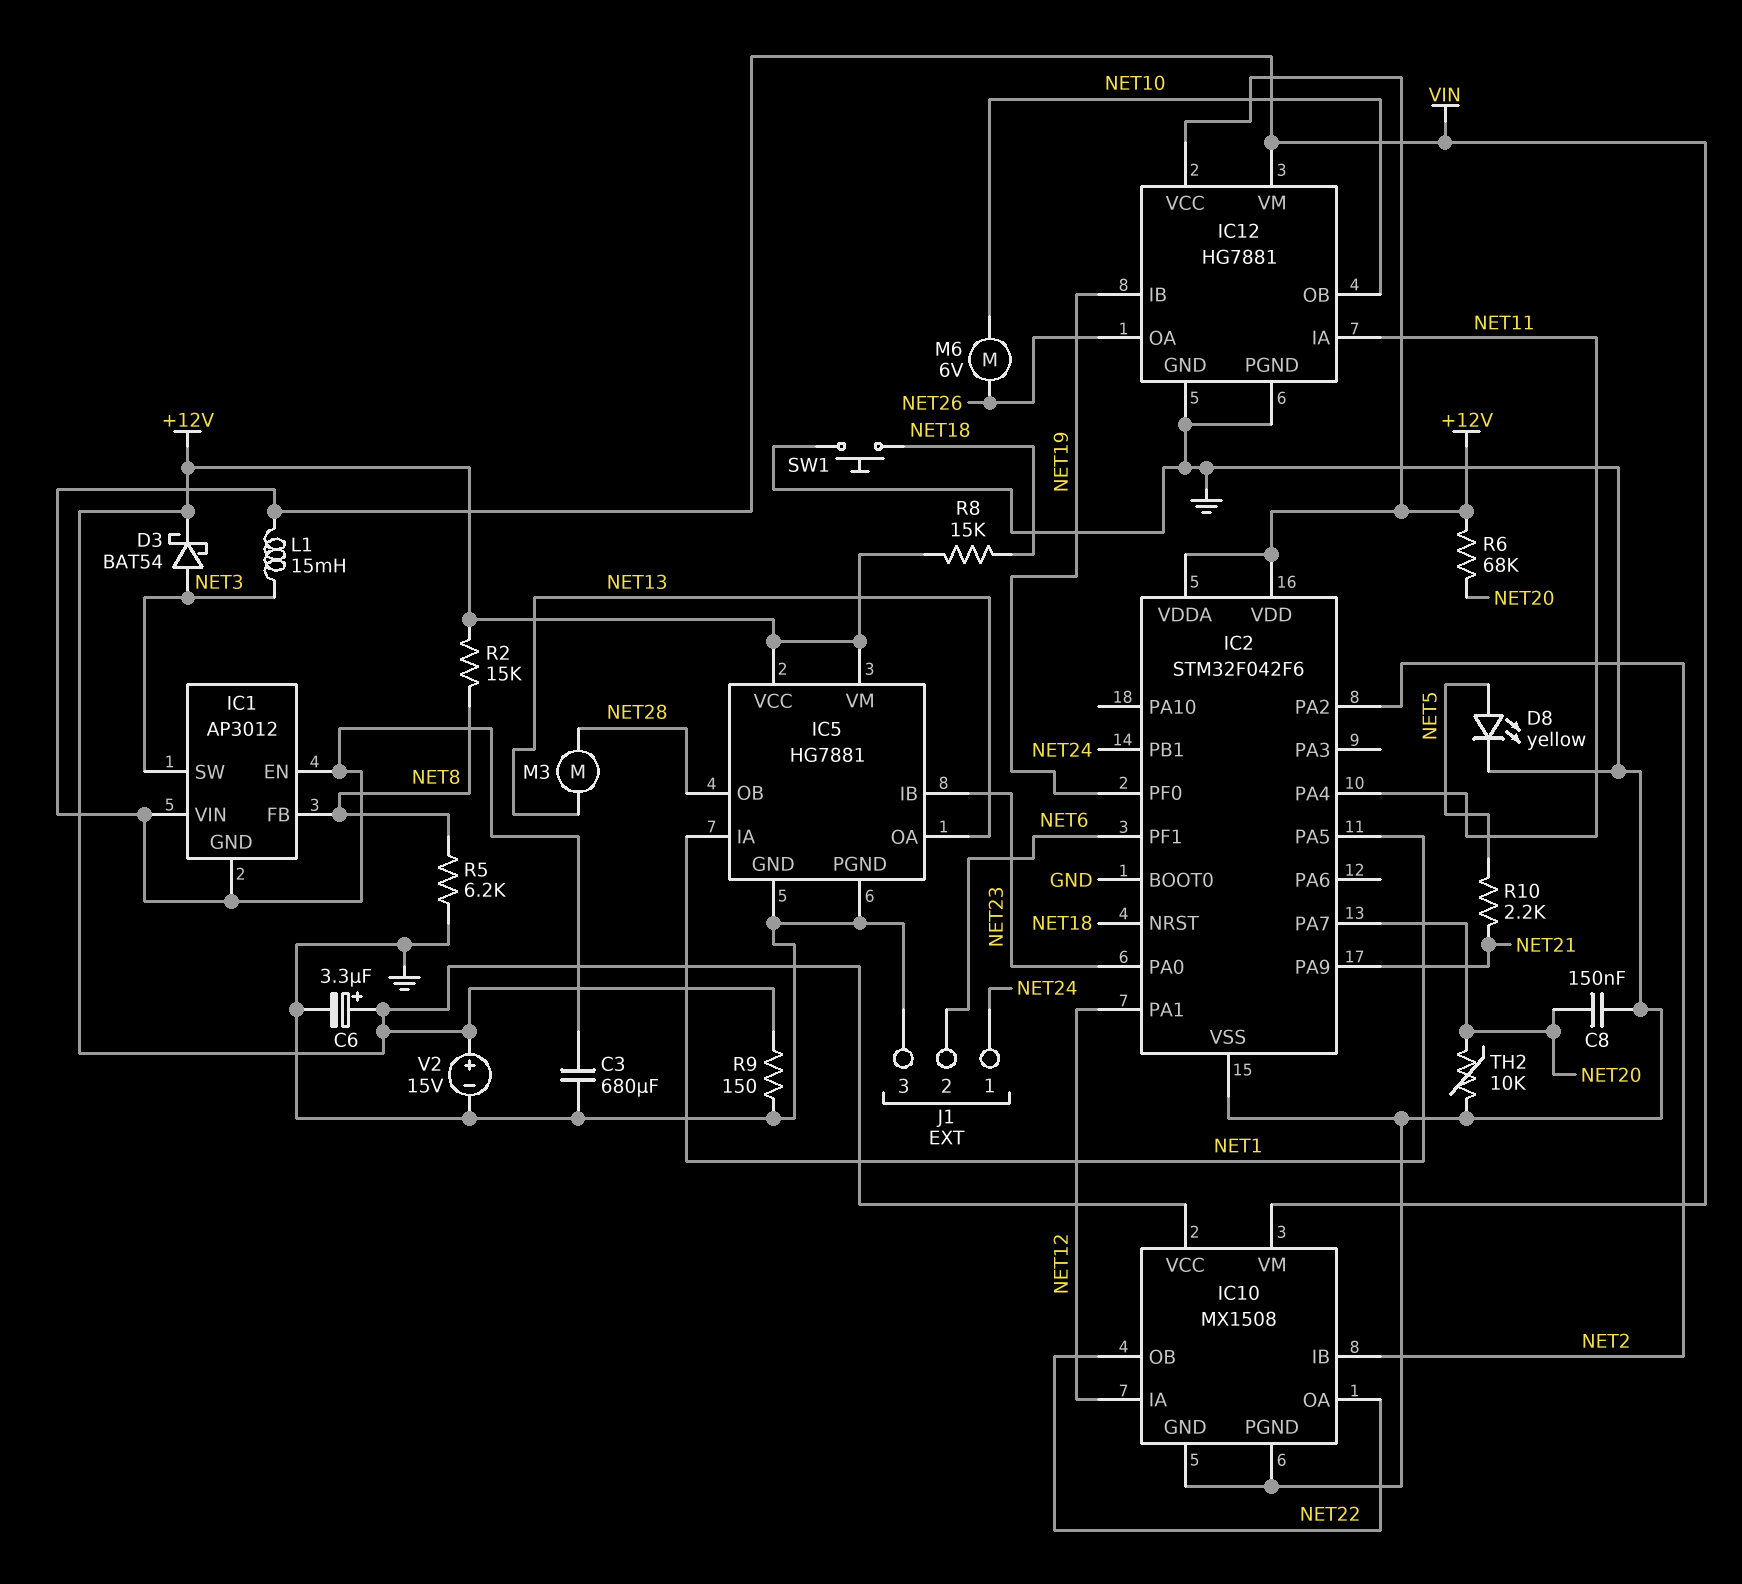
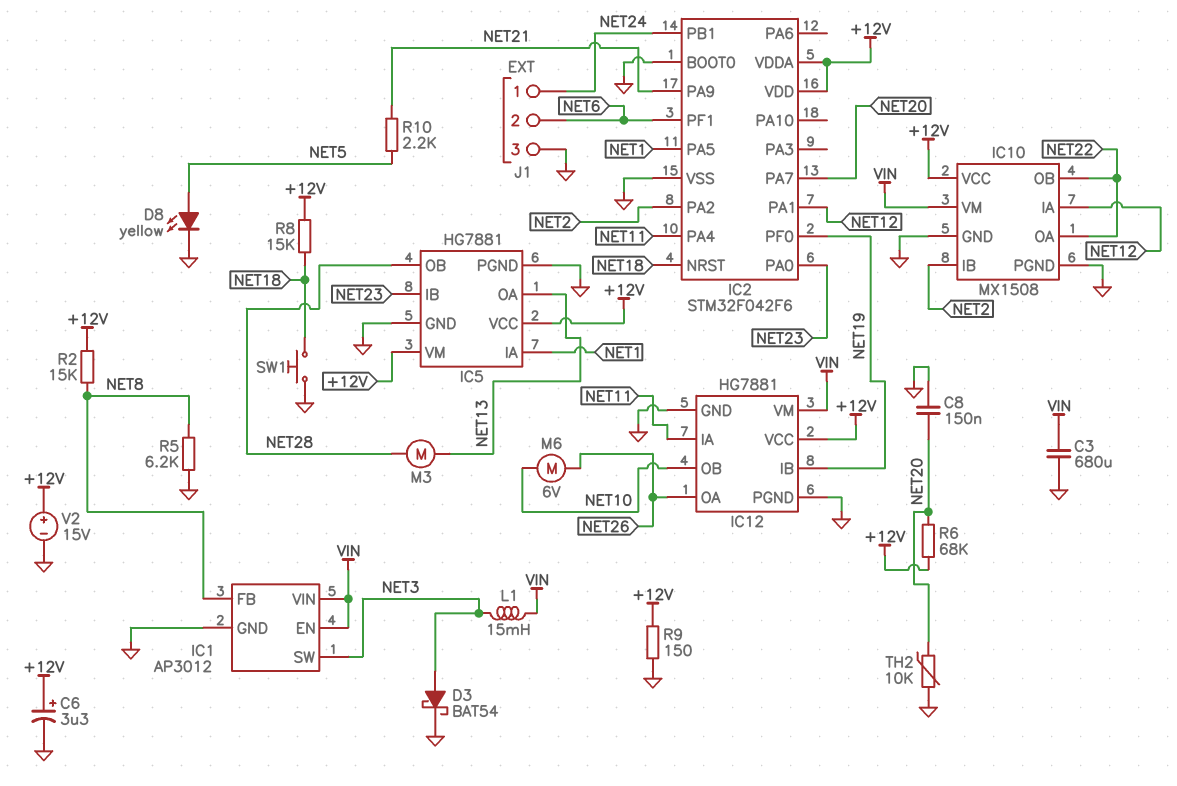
D3: schottky BAT54 (A NET3, K +12V) -> schottky BAT54 (A NET3, K GND)
IC1 pin GND: VIN -> GND

